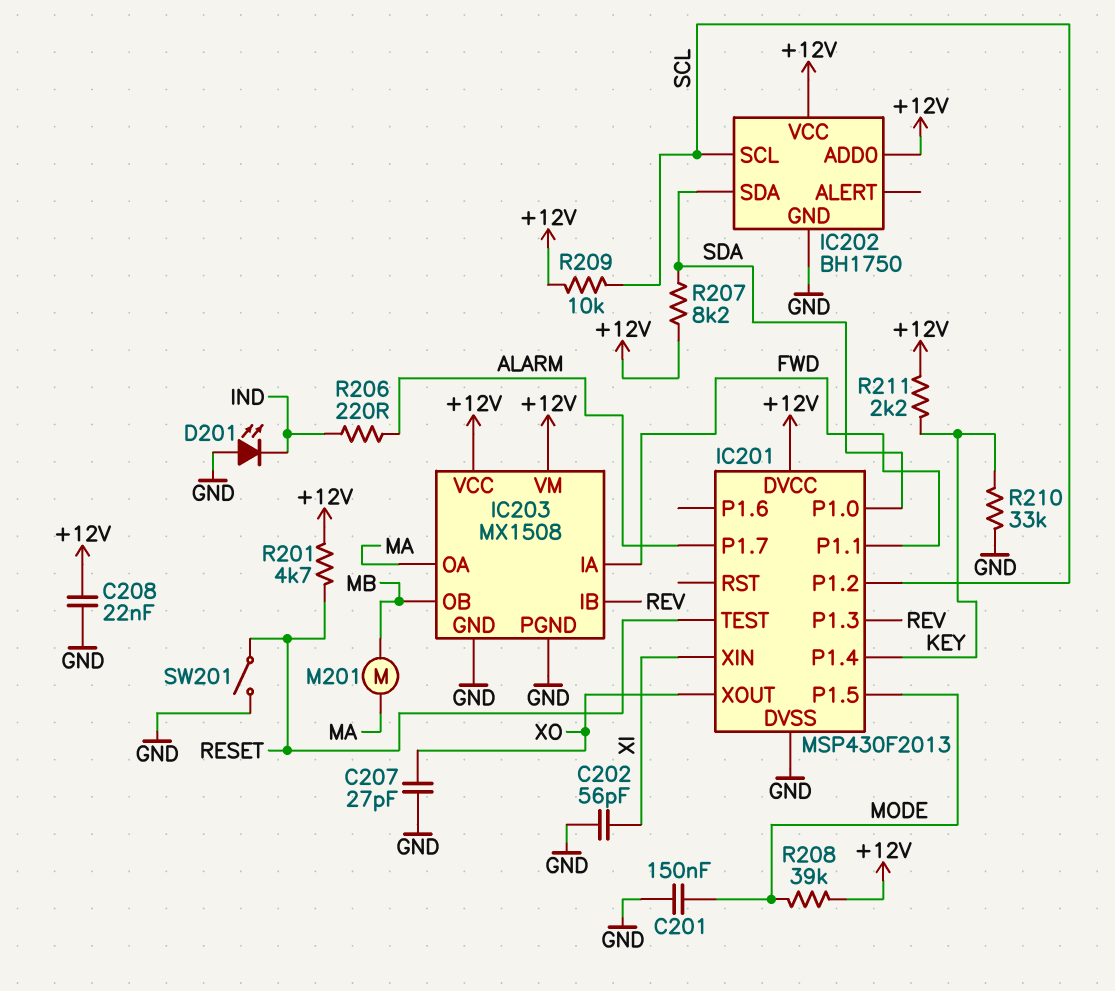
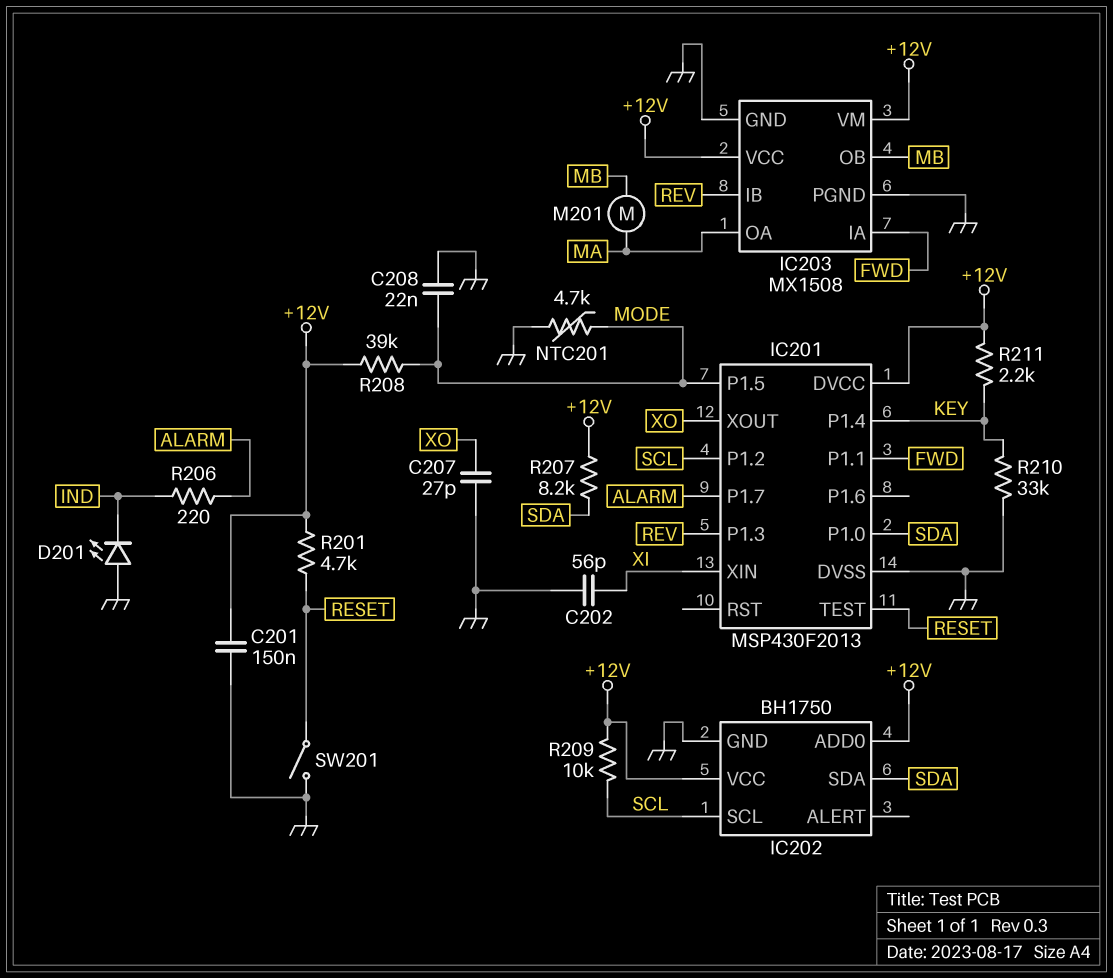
C201: 150nF (GND, MODE) -> 150nF (+12V, GND)
C208: 22nF (+12V, GND) -> 22nF (GND, MODE)
NTC201: none -> 4.7k (GND, MODE)

